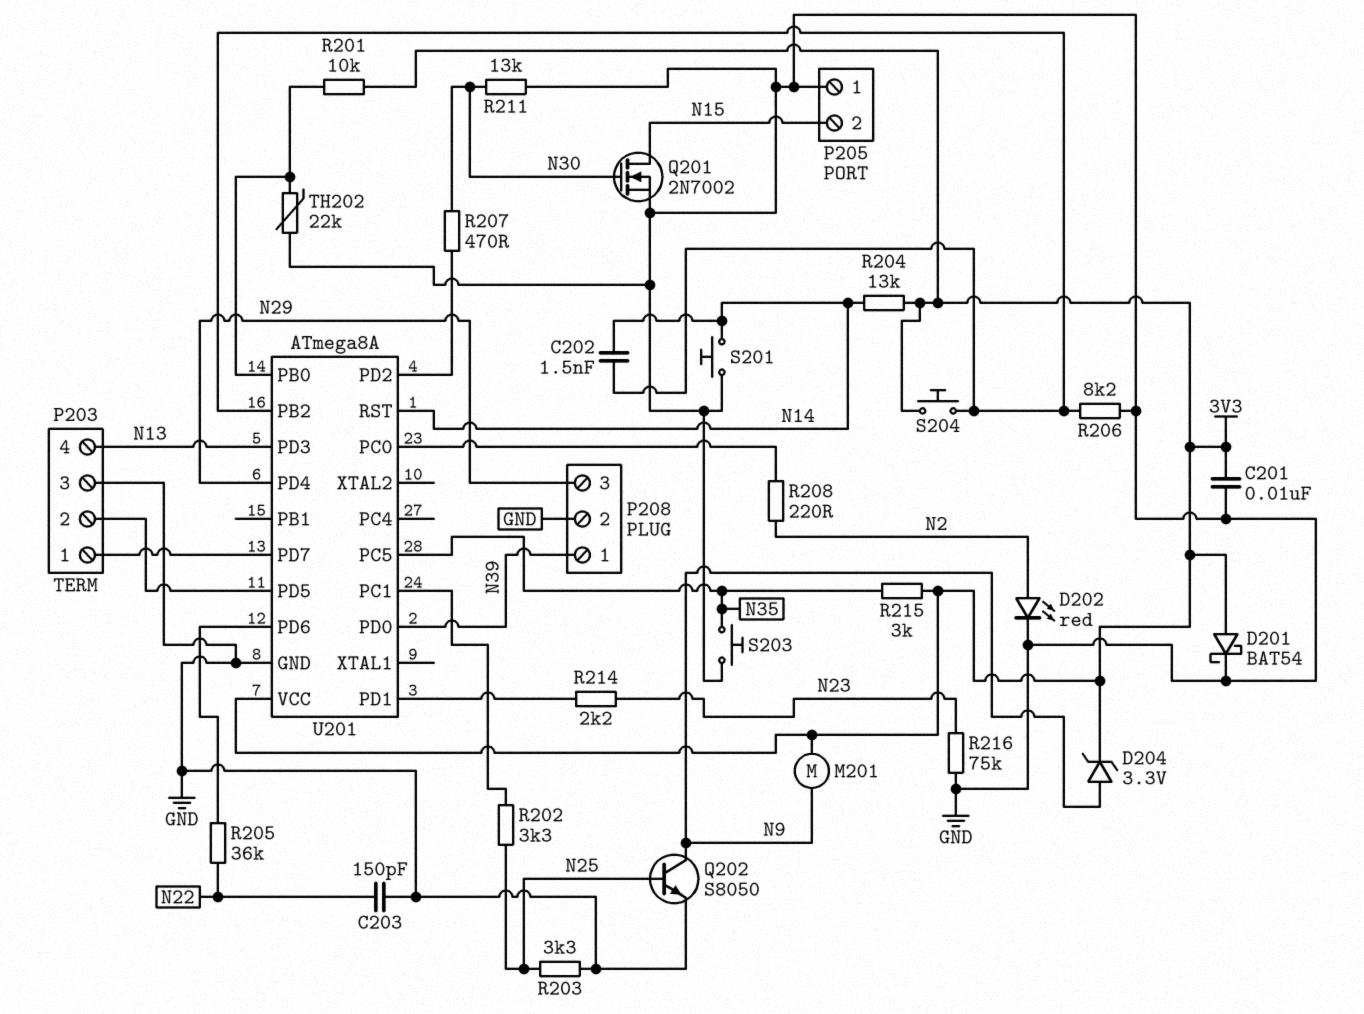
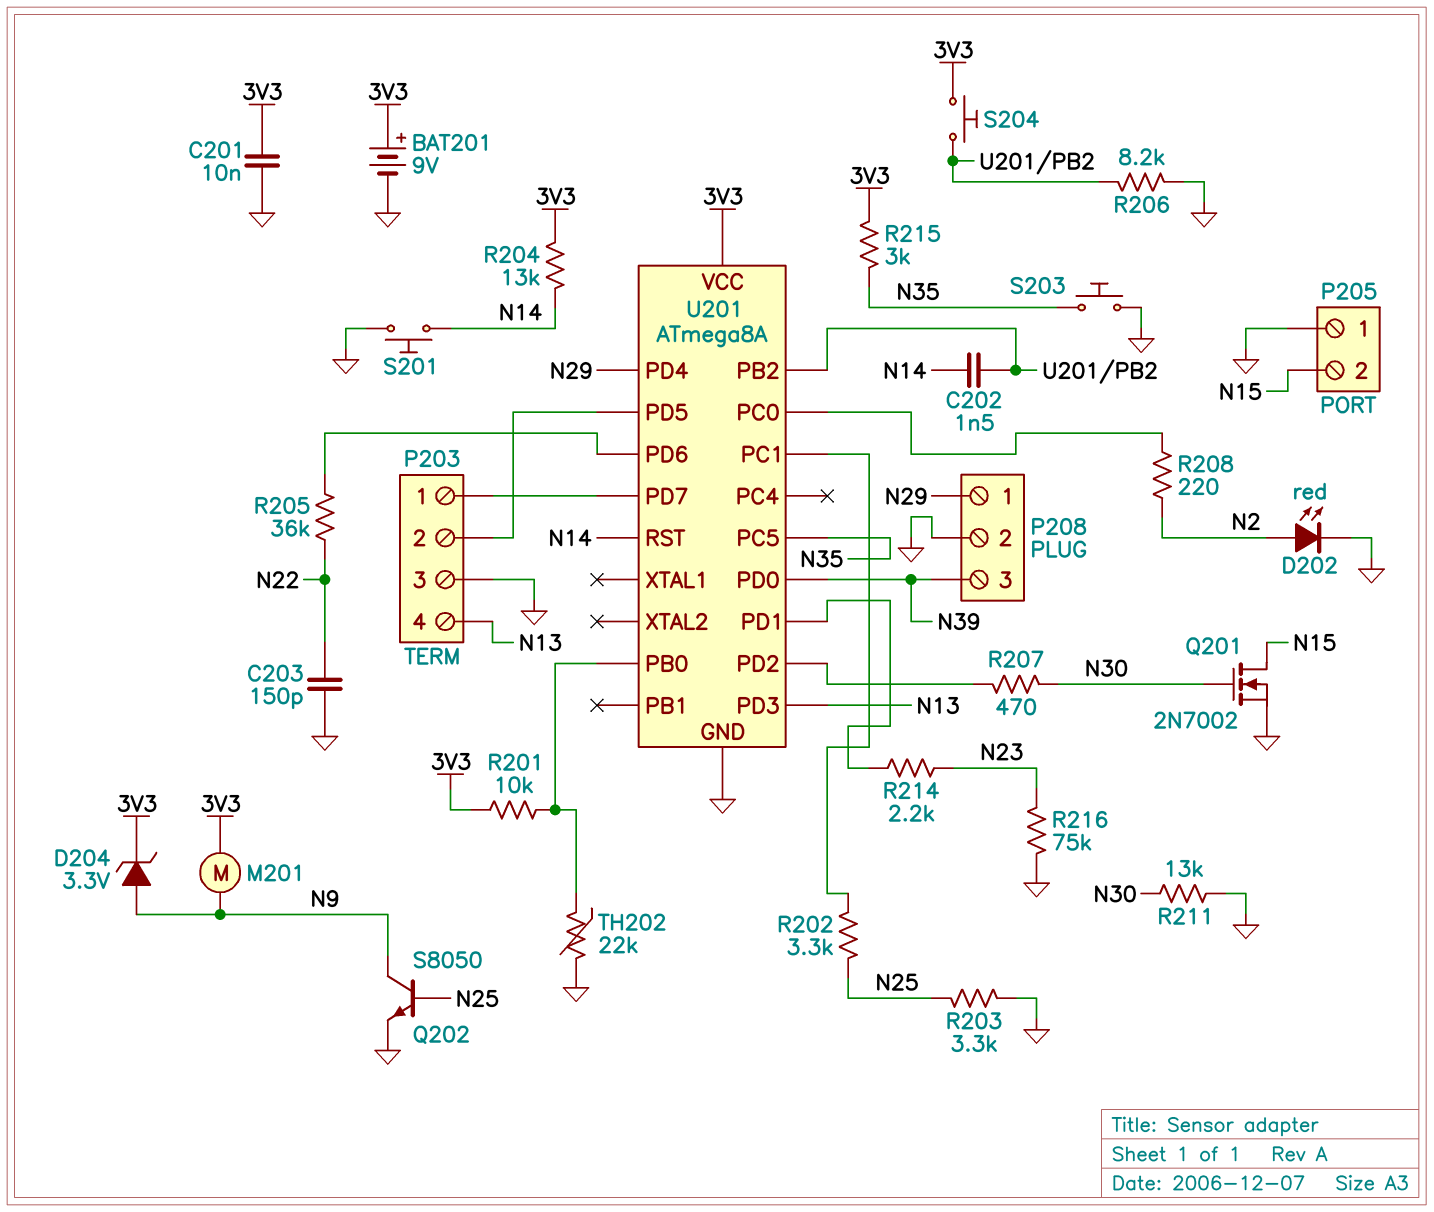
BAT201: none -> 9V (plus 3V3, minus GND)
D201: schottky BAT54 (A 3V3, K GND) -> none
P208 pin 1: N39 -> N29
P208 pin 3: N29 -> N39

